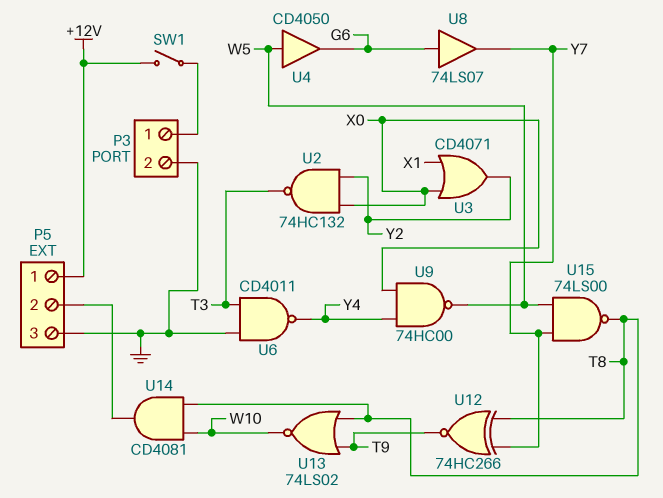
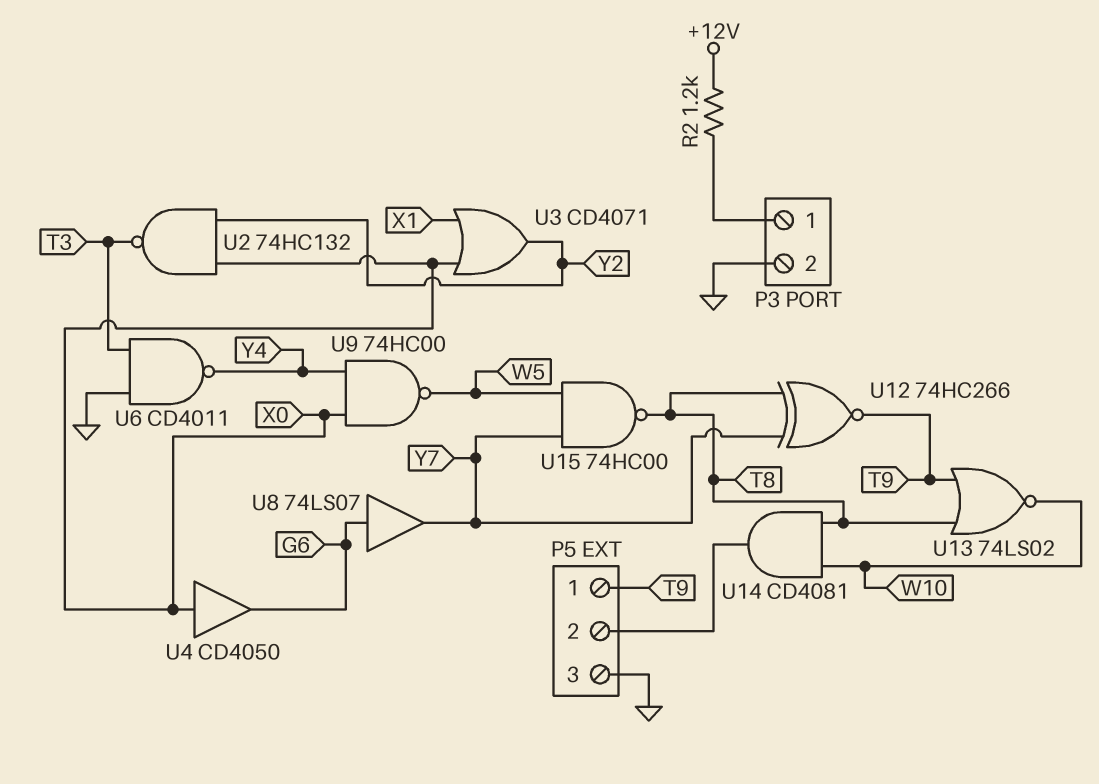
P5 pin 1: +12V -> T9
R2: none -> 1.2k (+12V, P3/1)
SW1: switch (+12V, P3/1) -> none
U4: buffer CD4050 (in W5, out G6) -> buffer CD4050 (in X0, out G6)
U15: NAND 74LS00 (in W5, in Y7, out T8) -> NAND 74HC00 (in W5, in Y7, out T8)

